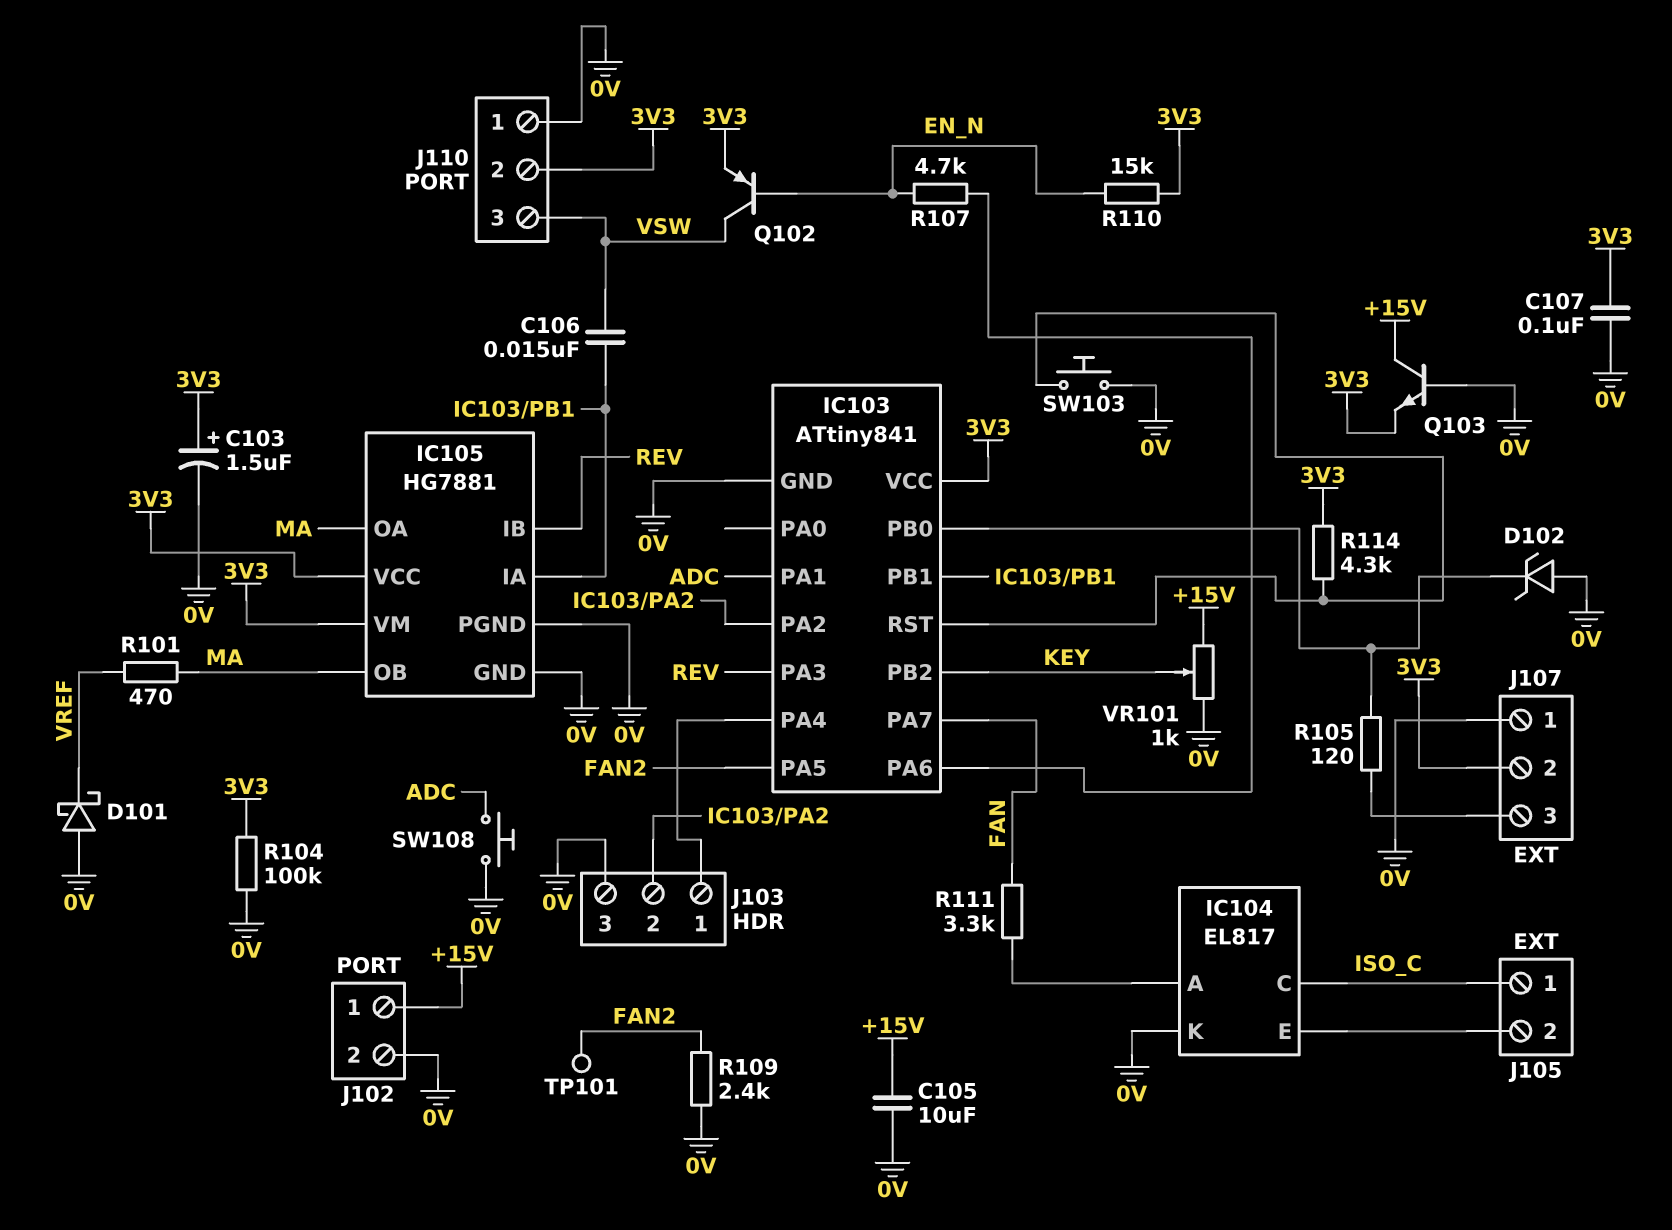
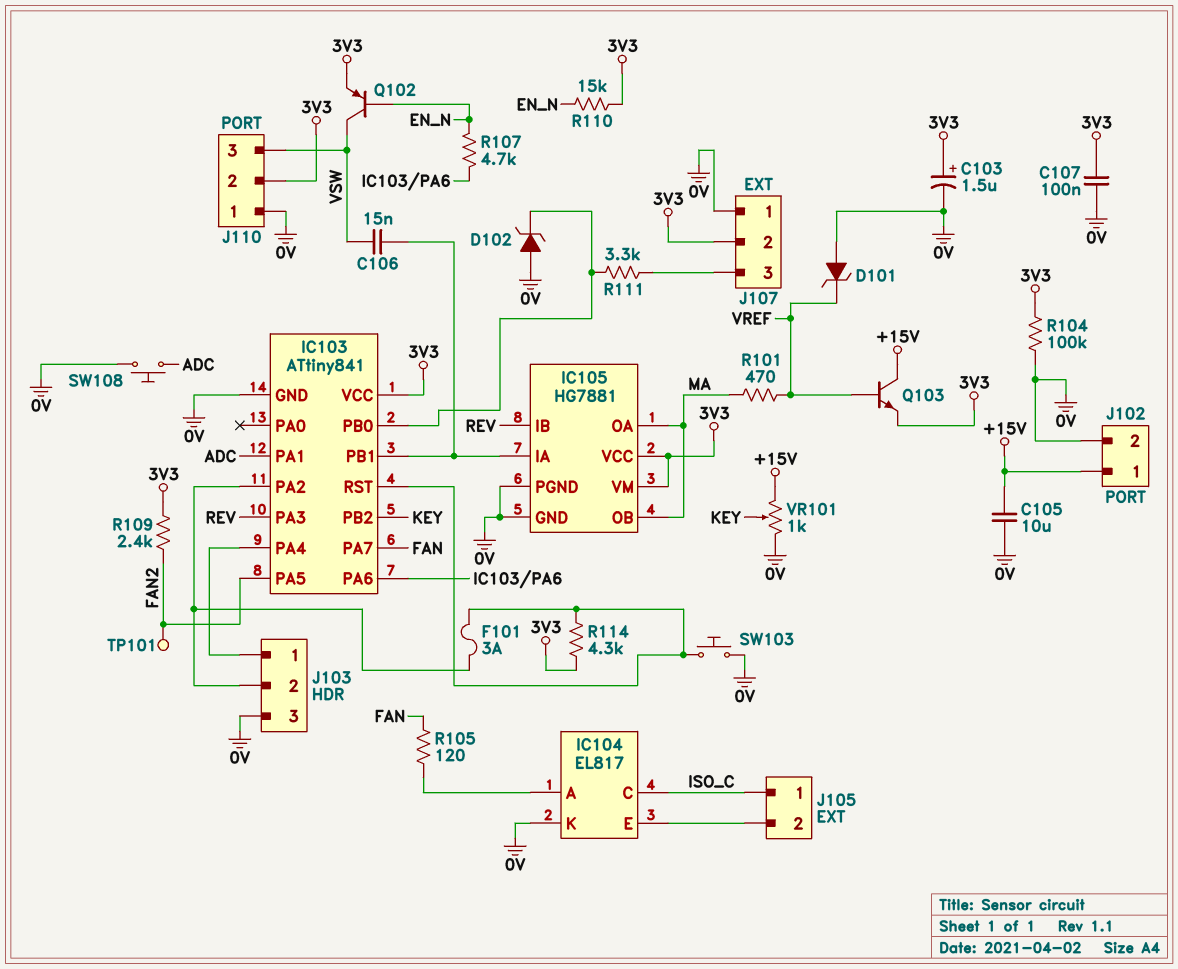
D101: schottky (A 0V, K VREF) -> zener (A 0V, K VREF)
F101: none -> 3A (IC103/PA2, IC103/RST)
Q103: NPN (B 0V, C +15V, E 3V3) -> NPN (B VREF, C +15V, E 3V3)
R105: 120 (IC103/PB0, J107/3) -> 120 (FAN, IC104/A)
R109: 2.4k (0V, FAN2) -> 2.4k (3V3, FAN2)
R111: 3.3k (FAN, IC104/A) -> 3.3k (IC103/PB0, J107/3)

